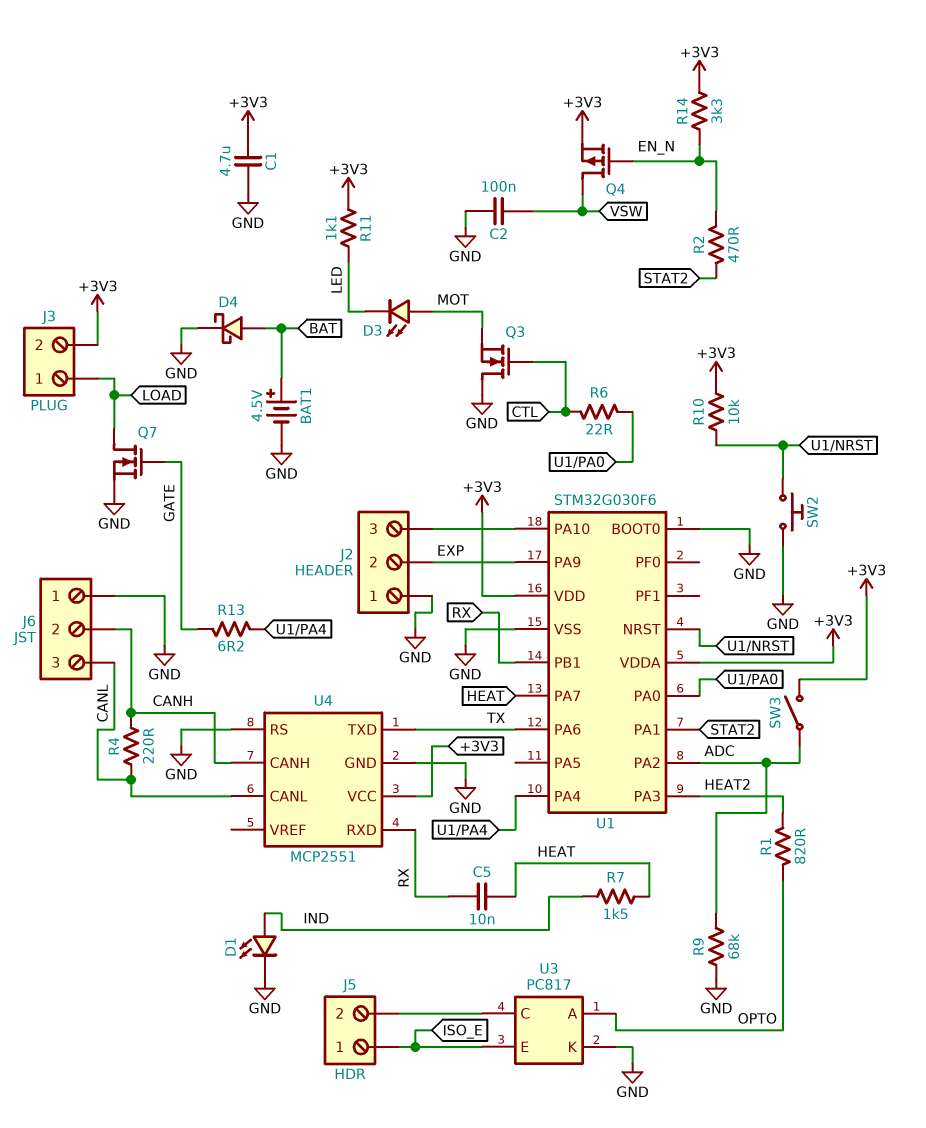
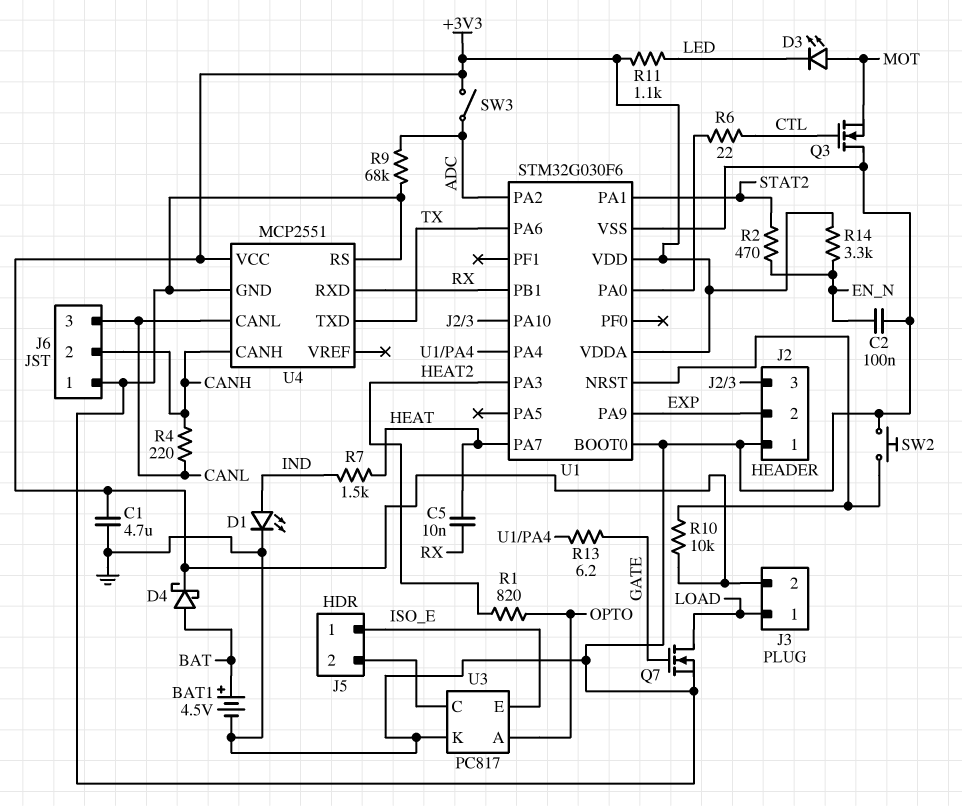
C2: 100nF (GND, VSW) -> 100nF (EN_N, GND)
D4: schottky (A BAT, K GND) -> schottky (A BAT, K +3V3)
Q4: PMOS (G EN_N, D VSW, S +3V3) -> none

